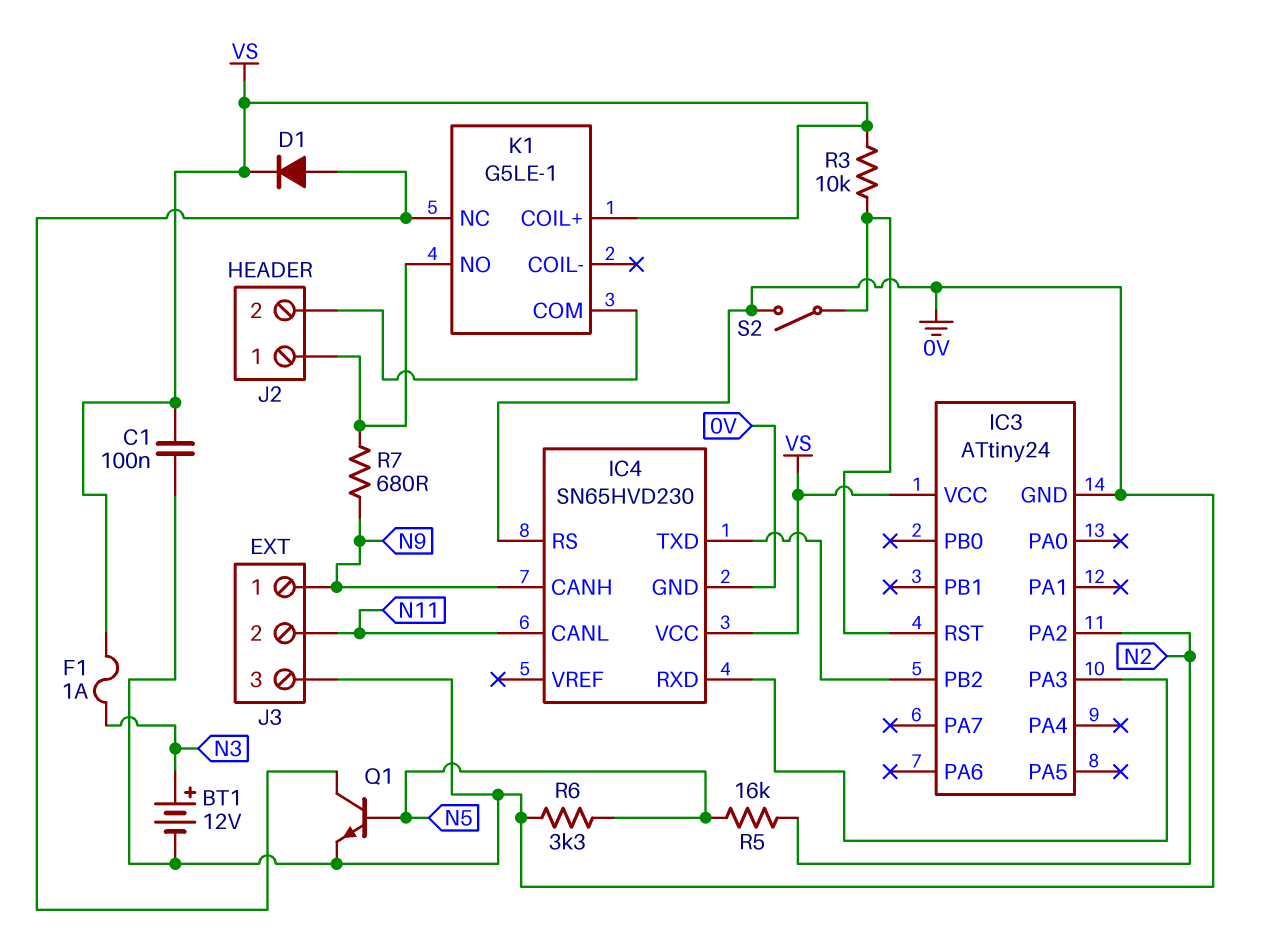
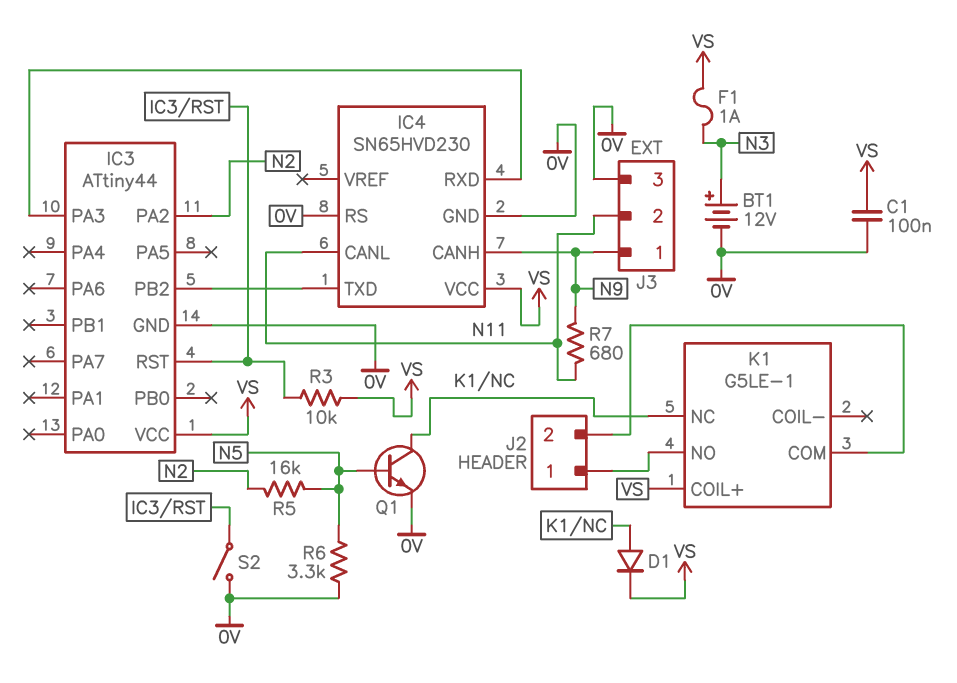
IC3: ATtiny24 -> ATtiny44
R7: 680 (J2/1, N9) -> 680 (N9, N11)

